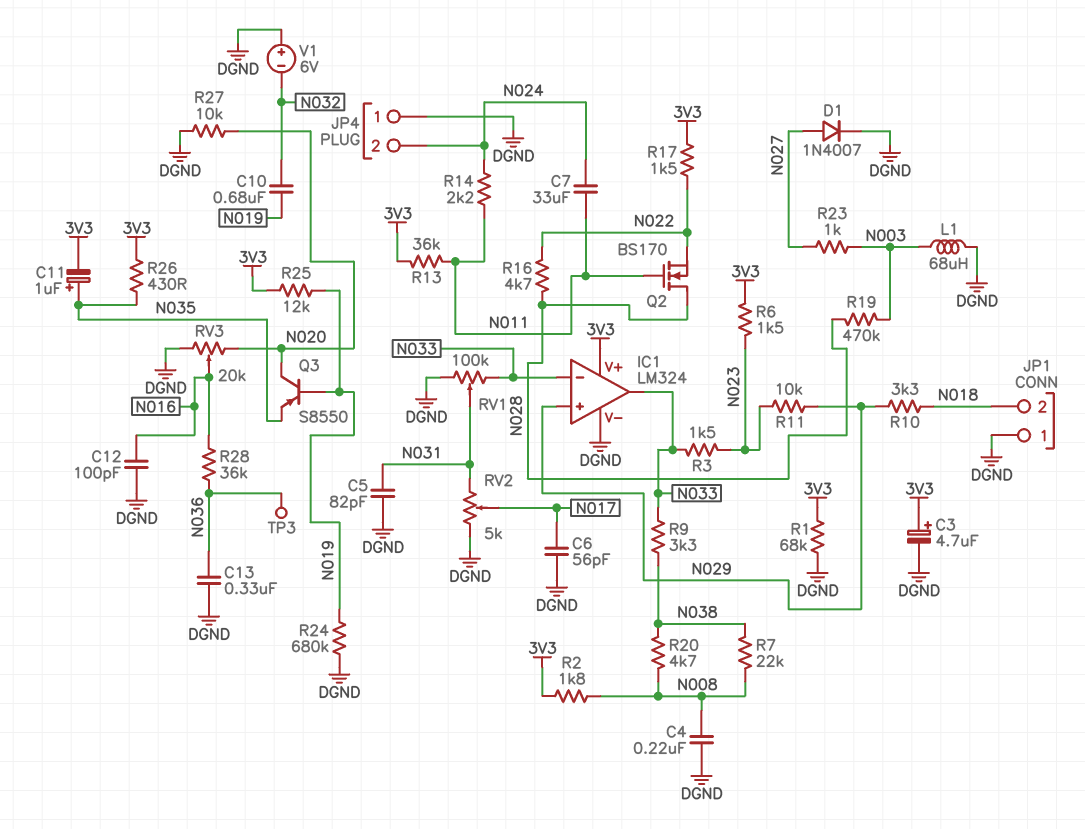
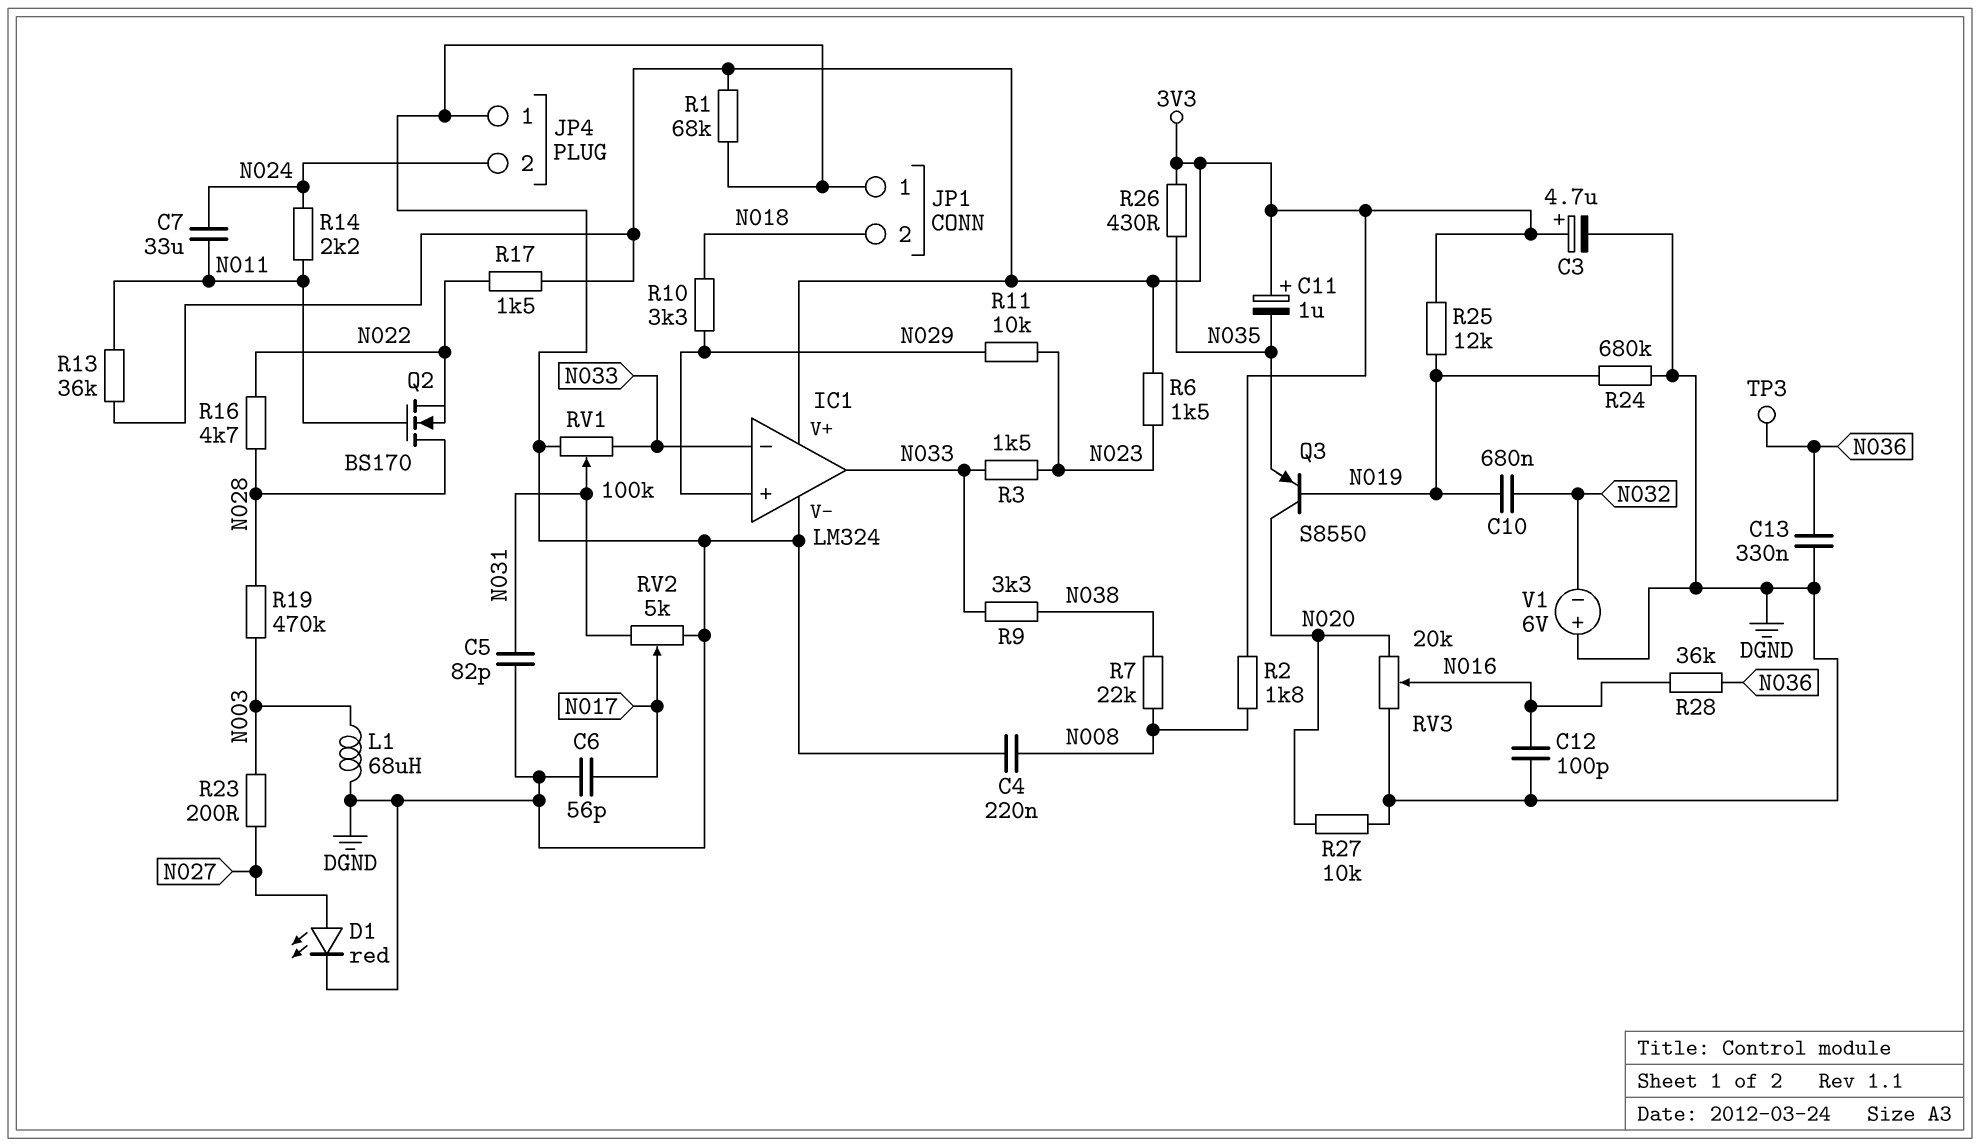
C11: 1uF (plus N035, minus 3V3) -> 1uF (plus 3V3, minus N035)
D1: diode 1N4007 (A N027, K DGND) -> LED red (A N027, K DGND)
R20: 4.7k (N008, N038) -> none
R23: 1k (N003, N027) -> 200 (N003, N027)

